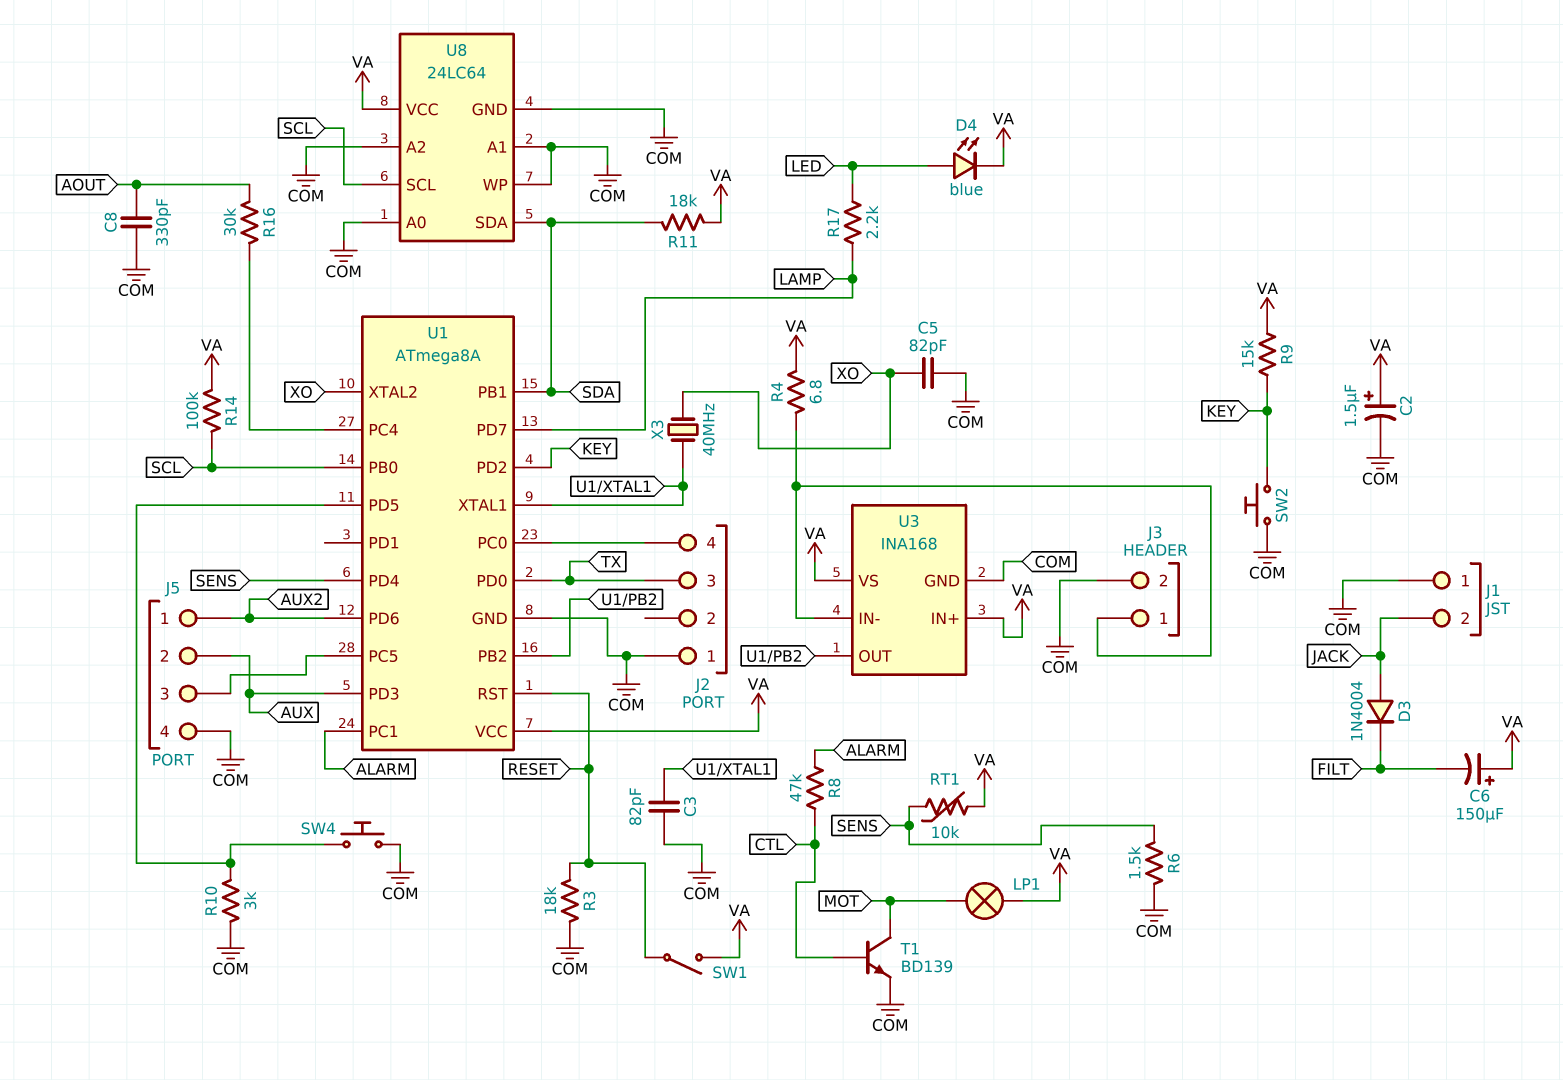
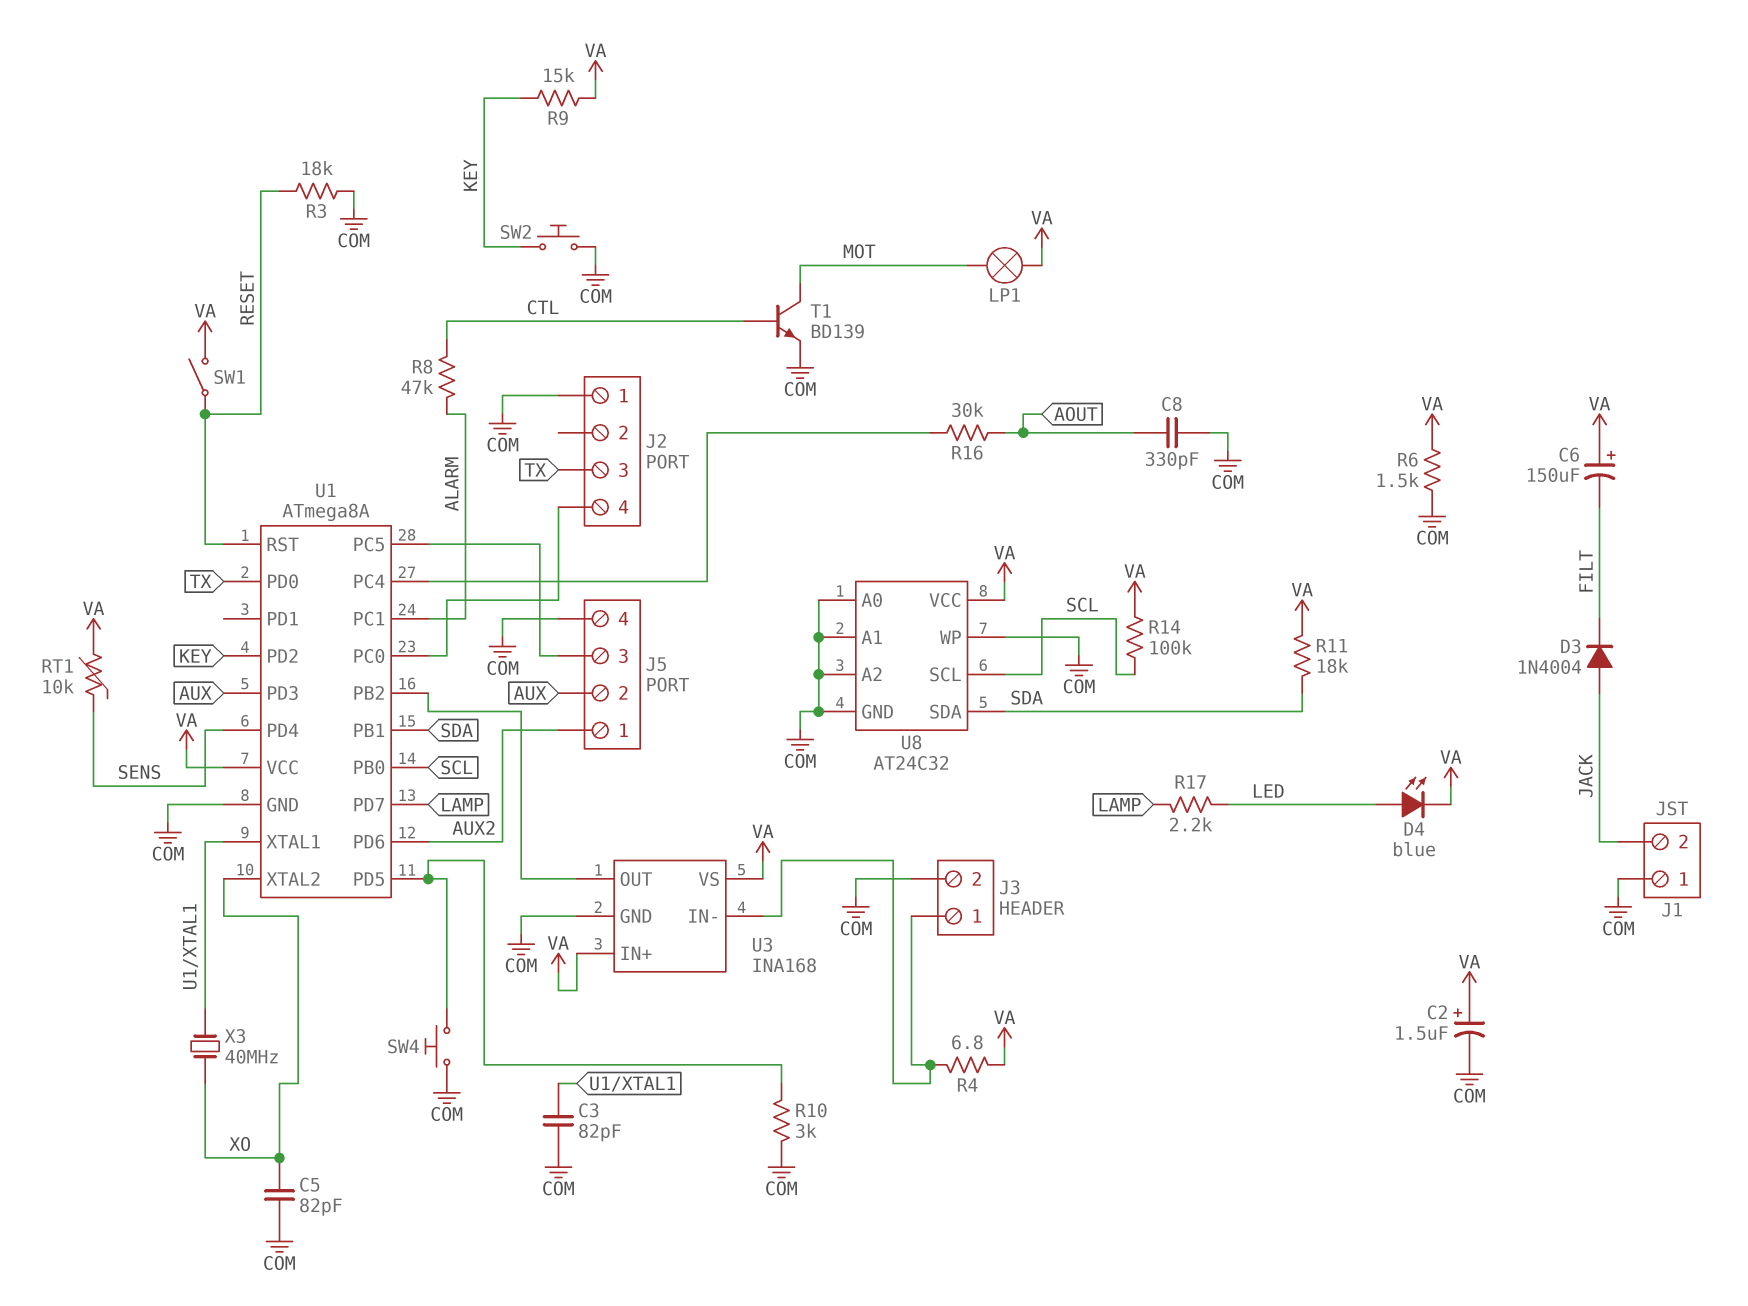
R6: 1.5k (COM, SENS) -> 1.5k (COM, VA)
U8: 24LC64 -> AT24C32

